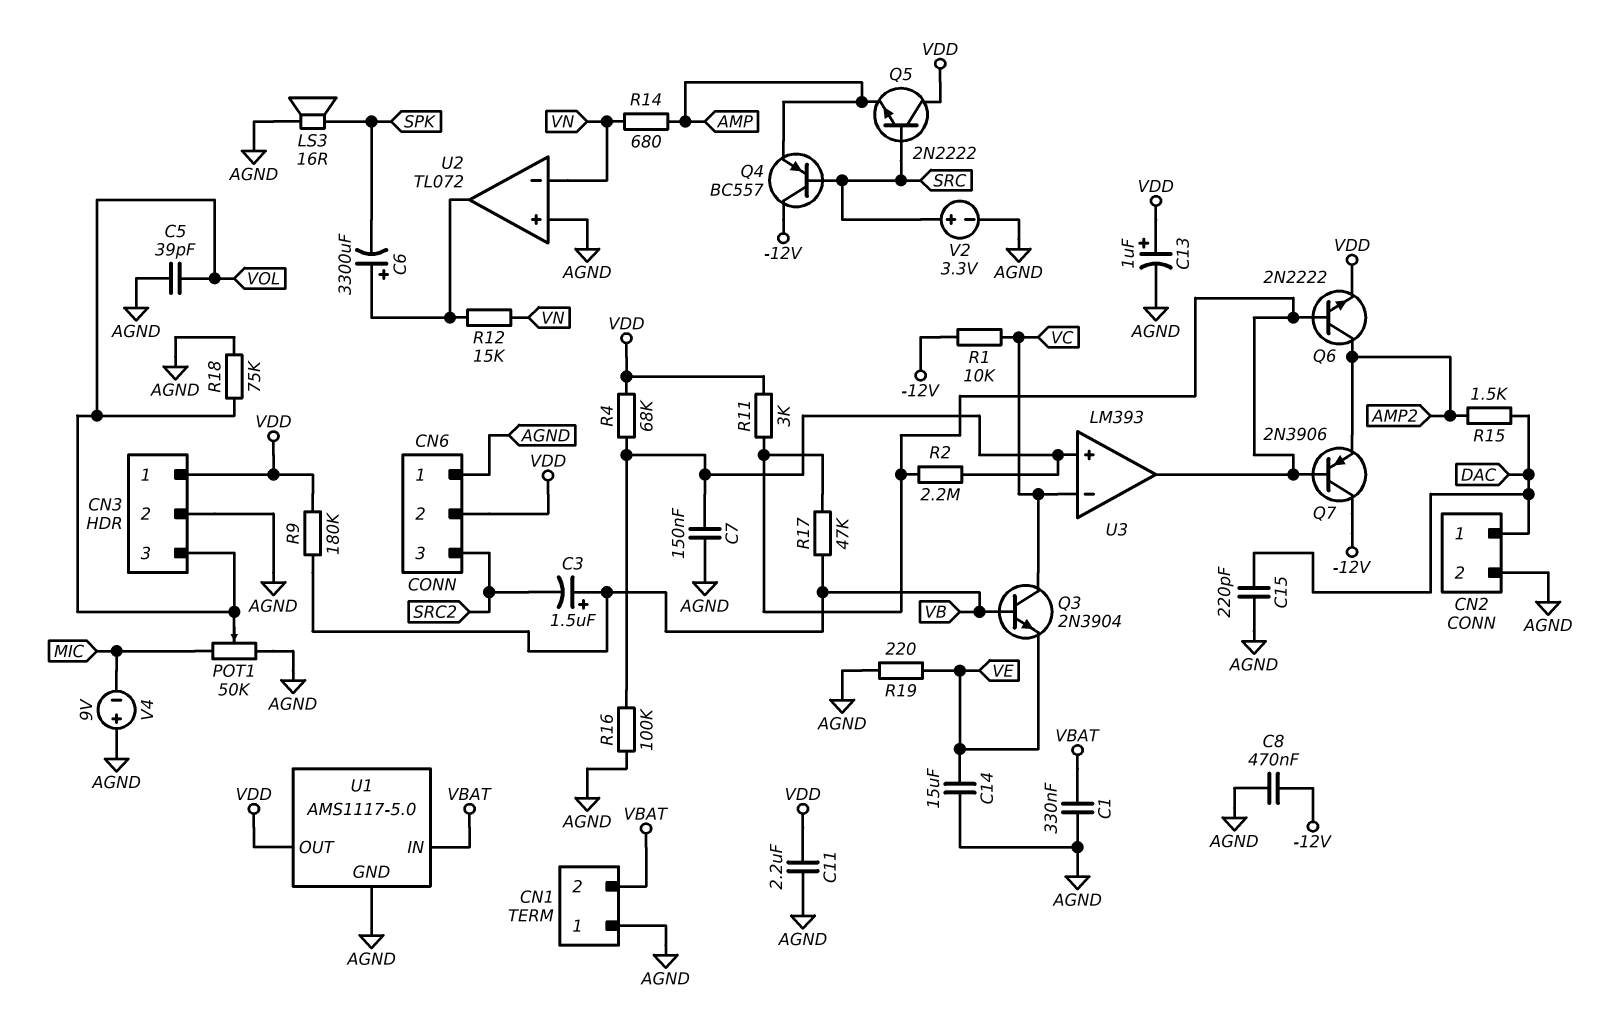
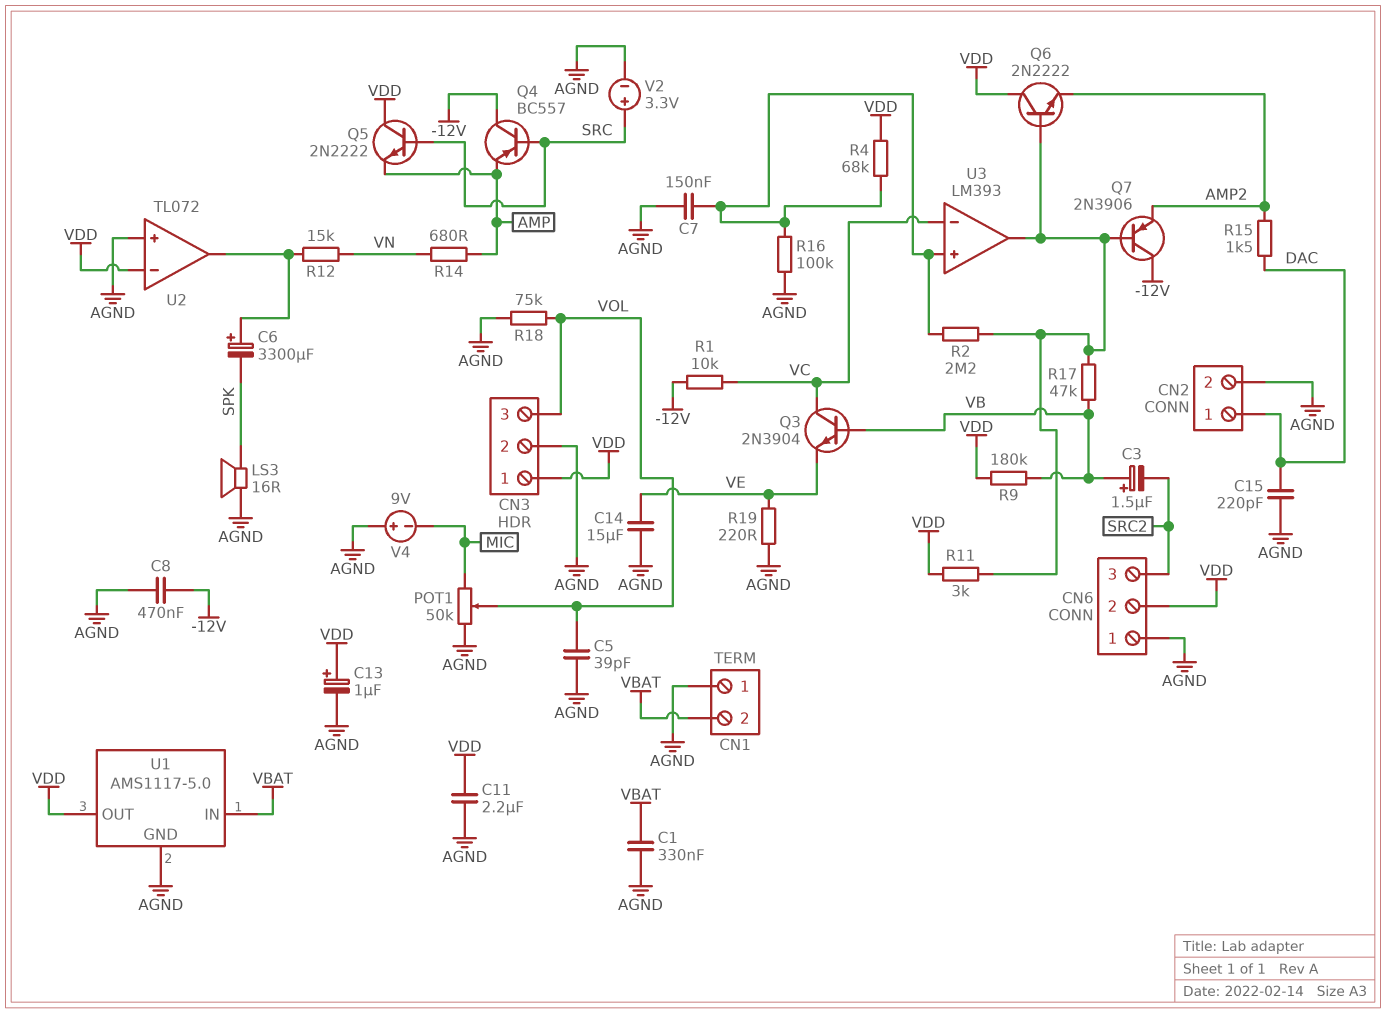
Q6: NPN 2N2222 (B U3/out, C AMP2, E VDD) -> NPN 2N2222 (B U3/out, C VDD, E AMP2)
U2 pin in-: VN -> VDD

